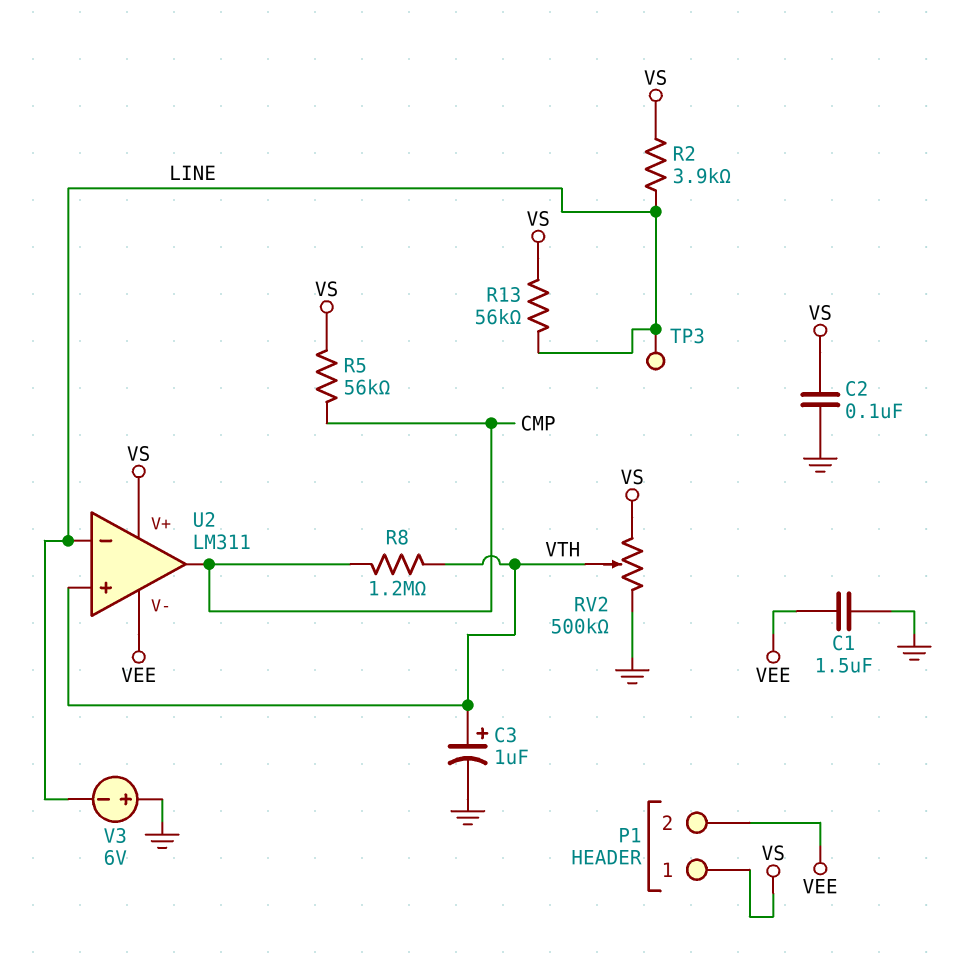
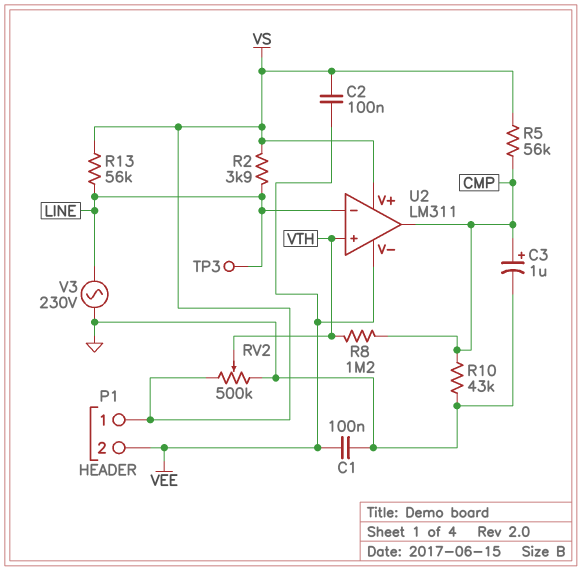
C1: 1.5uF (GND, VEE) -> 100nF (GND, VEE)
C2: 100nF (GND, VS) -> 100nF (VEE, VS)
C3: 1uF (plus VTH, minus GND) -> 1uF (plus CMP, minus GND)
R10: none -> 43k (CMP, GND)
V3: 6V (plus GND, minus LINE) -> AC 230V (GND, LINE)

